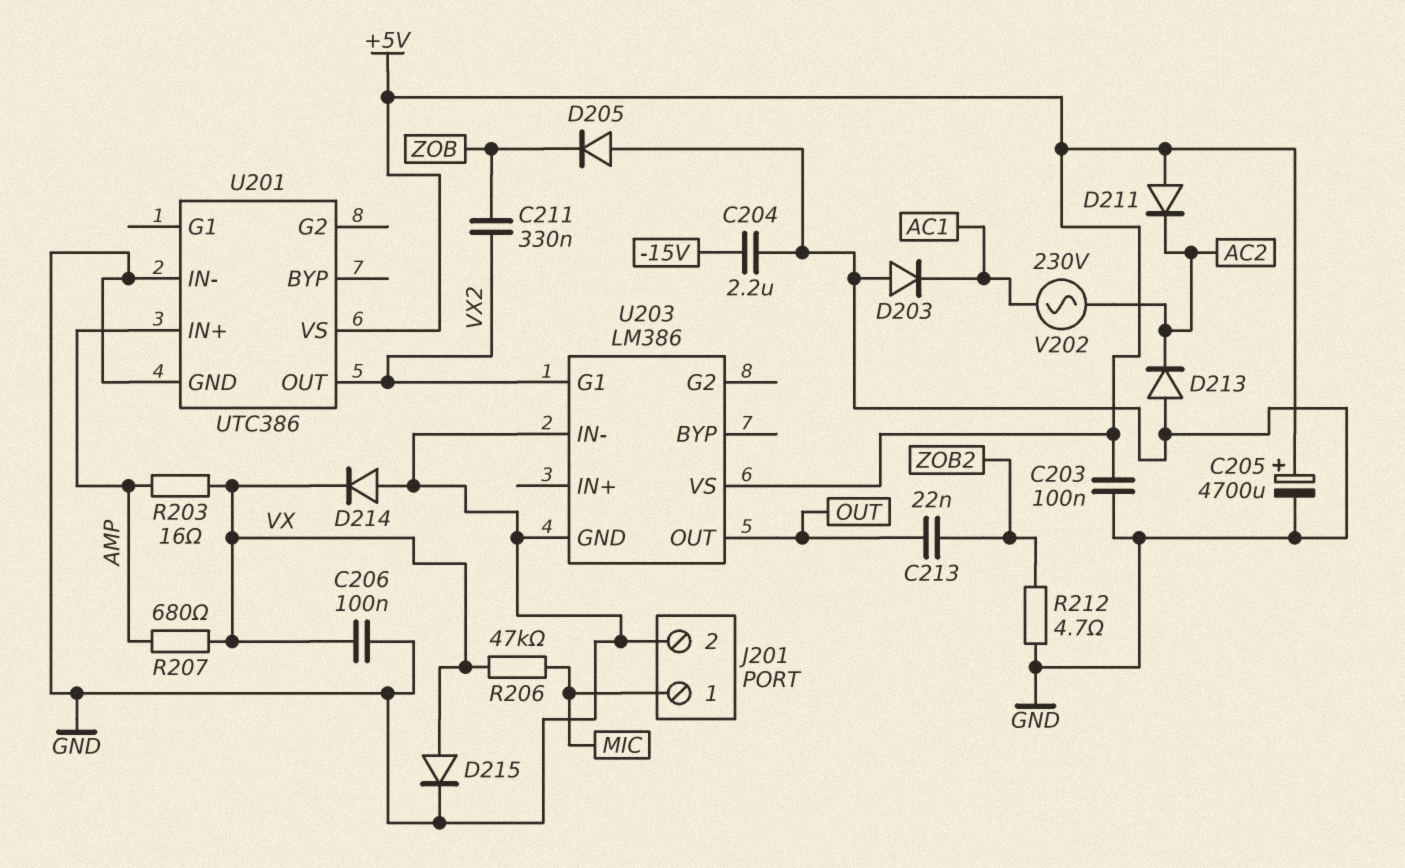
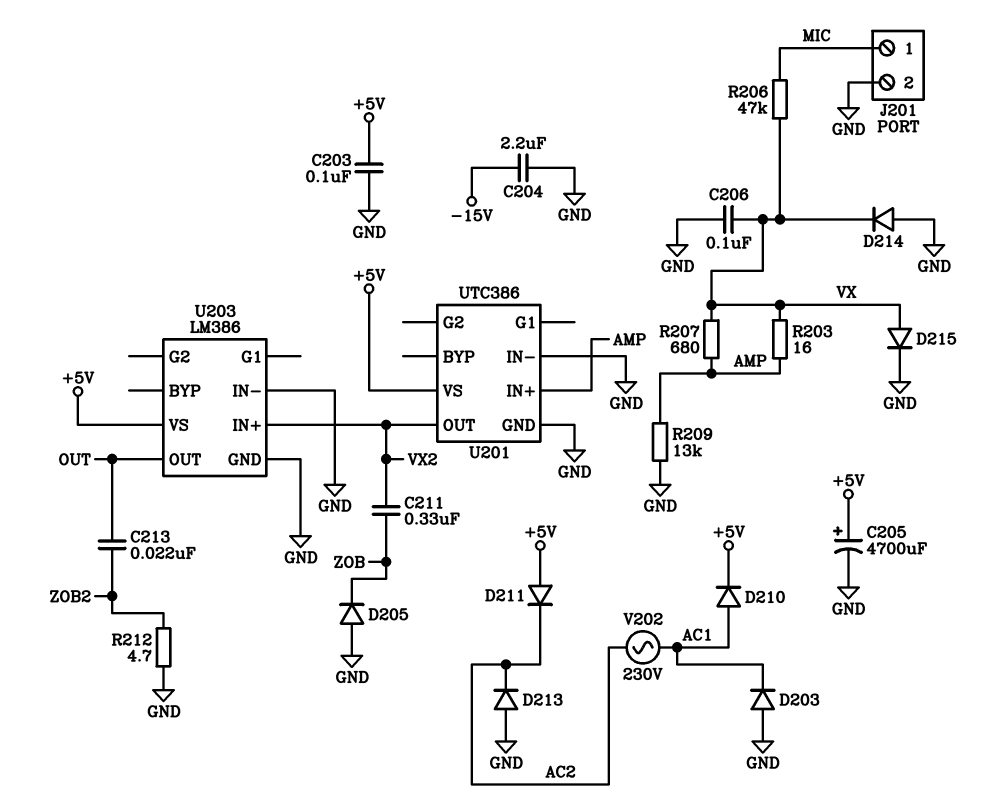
D210: none -> diode (A AC1, K +5V)
R209: none -> 13k (AMP, GND)
U203 pin G1: VX2 -> none
U203 pin IN+: none -> VX2

